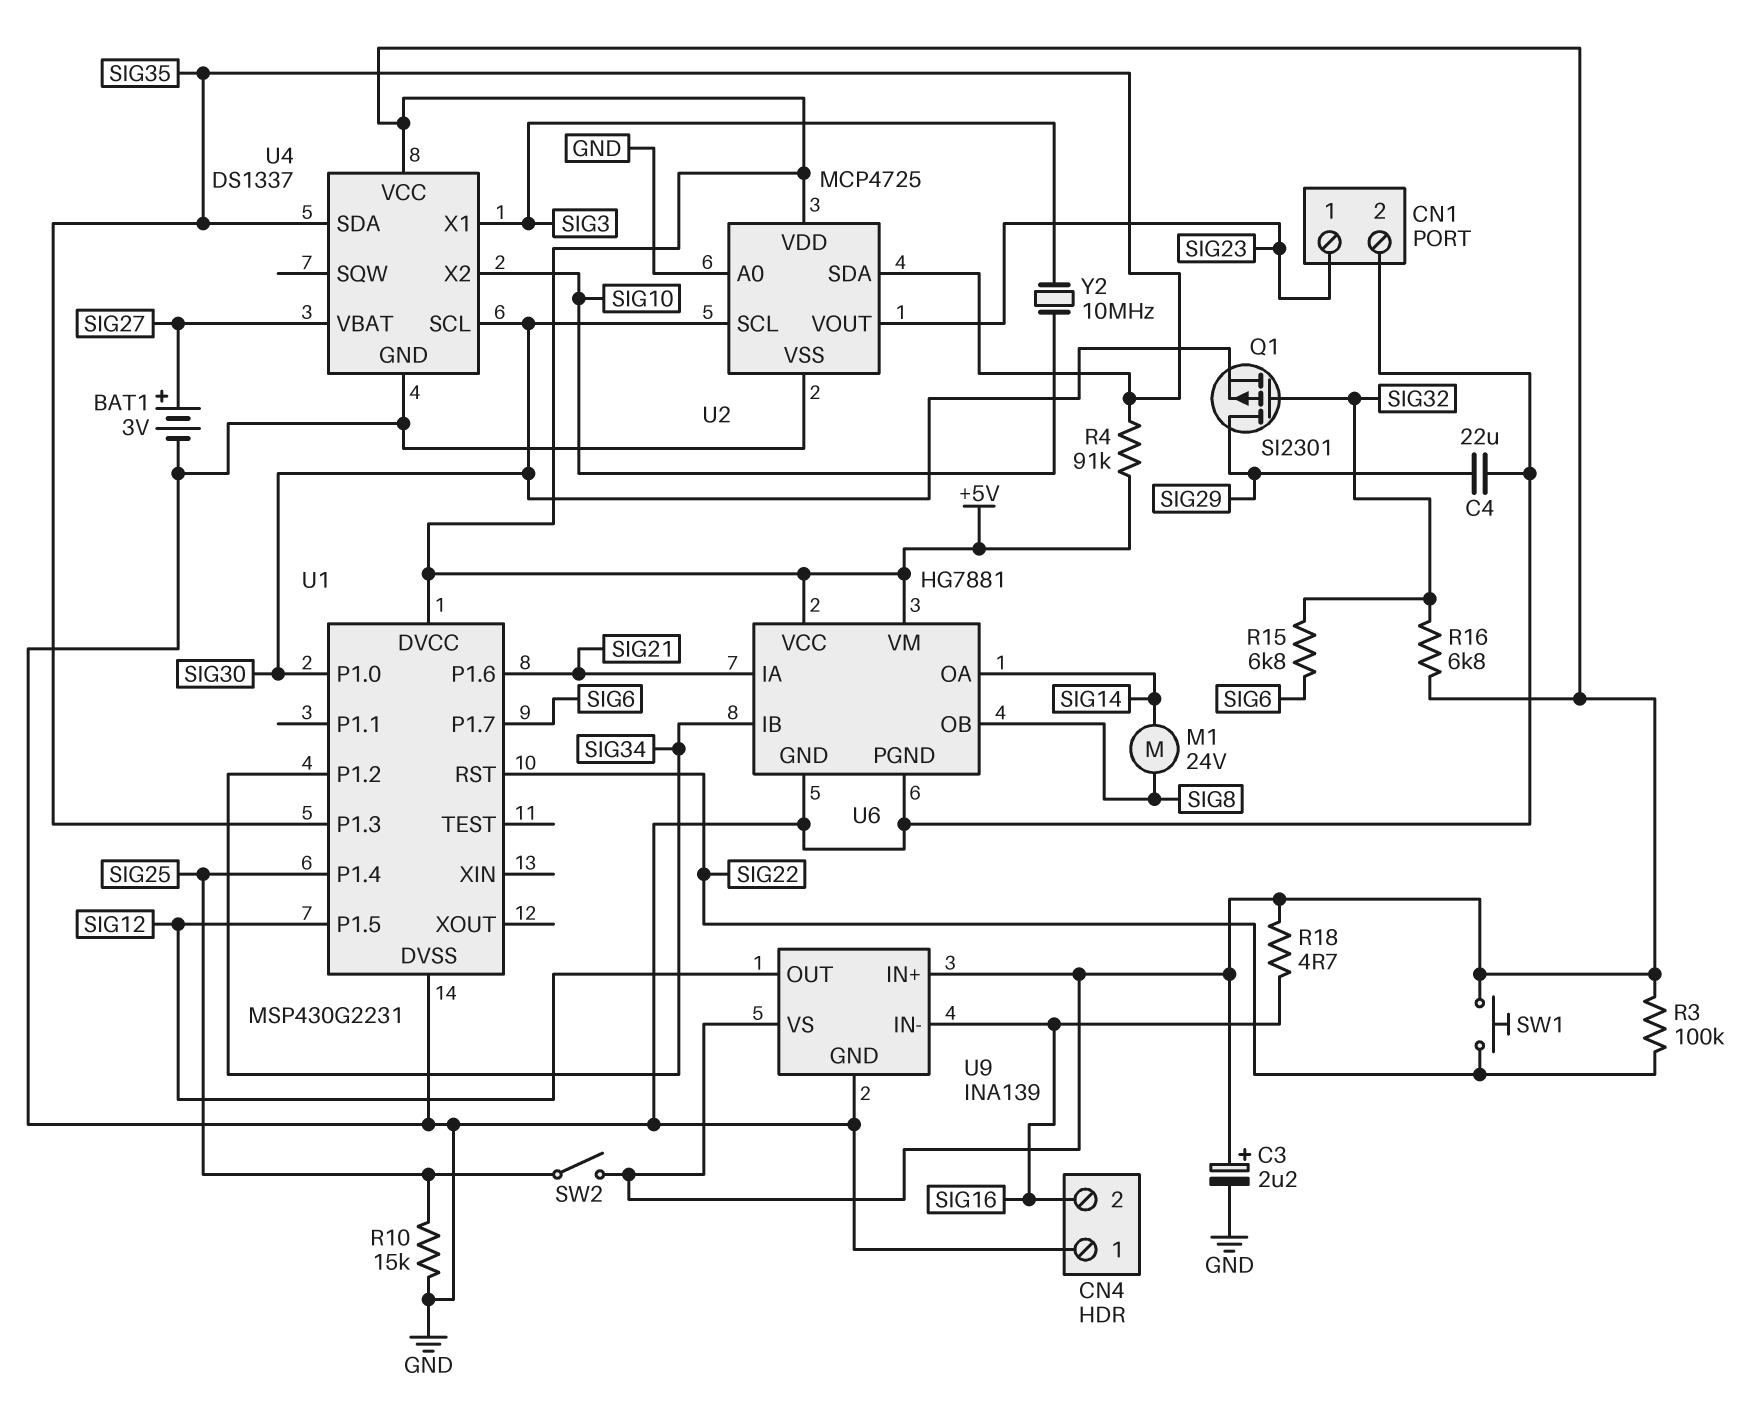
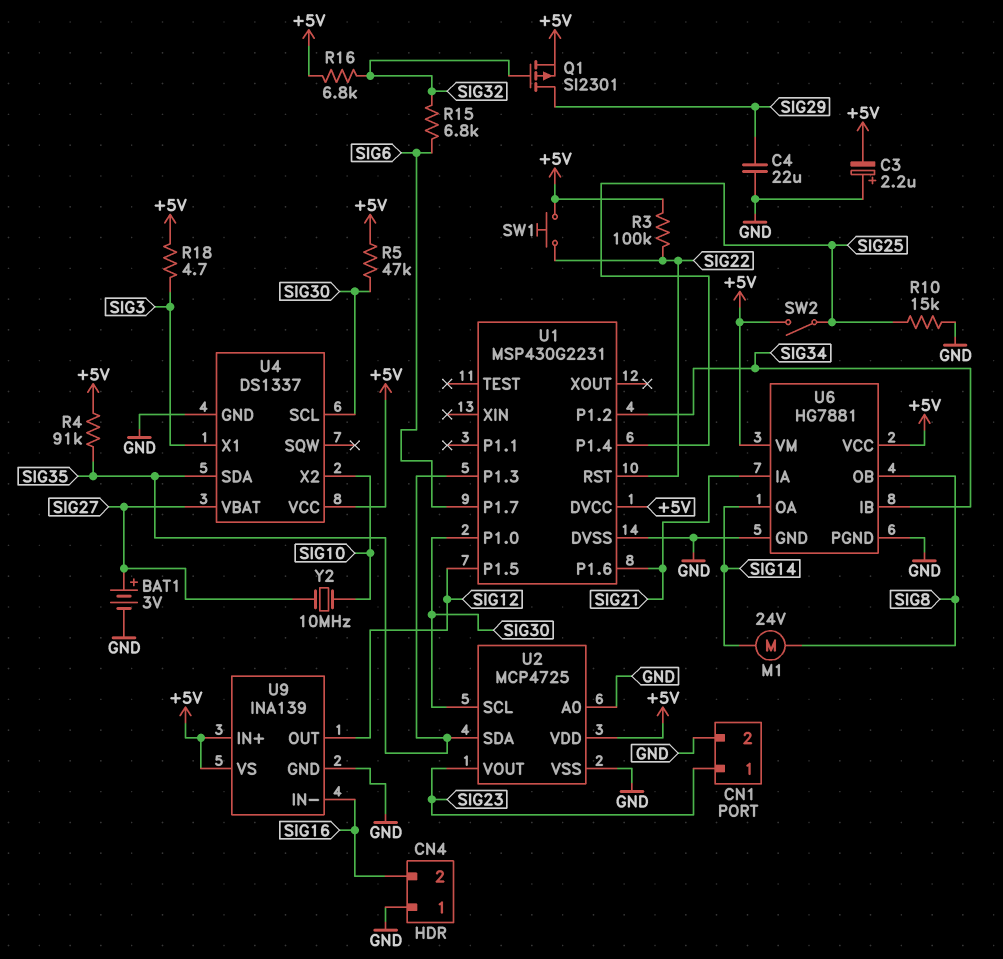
C3: 2.2uF (plus +5V, minus GND) -> 2.2uF (plus GND, minus +5V)
Q1: PMOS SI2301 (G SIG32, D SIG29, S SIG30) -> PMOS SI2301 (G SIG32, D SIG29, S +5V)
R5: none -> 47k (+5V, SIG30)
R18: 4.7 (+5V, SIG16) -> 4.7 (+5V, SIG3)
Y2: 10MHz (SIG3, SIG10) -> 10MHz (SIG10, SIG27)

